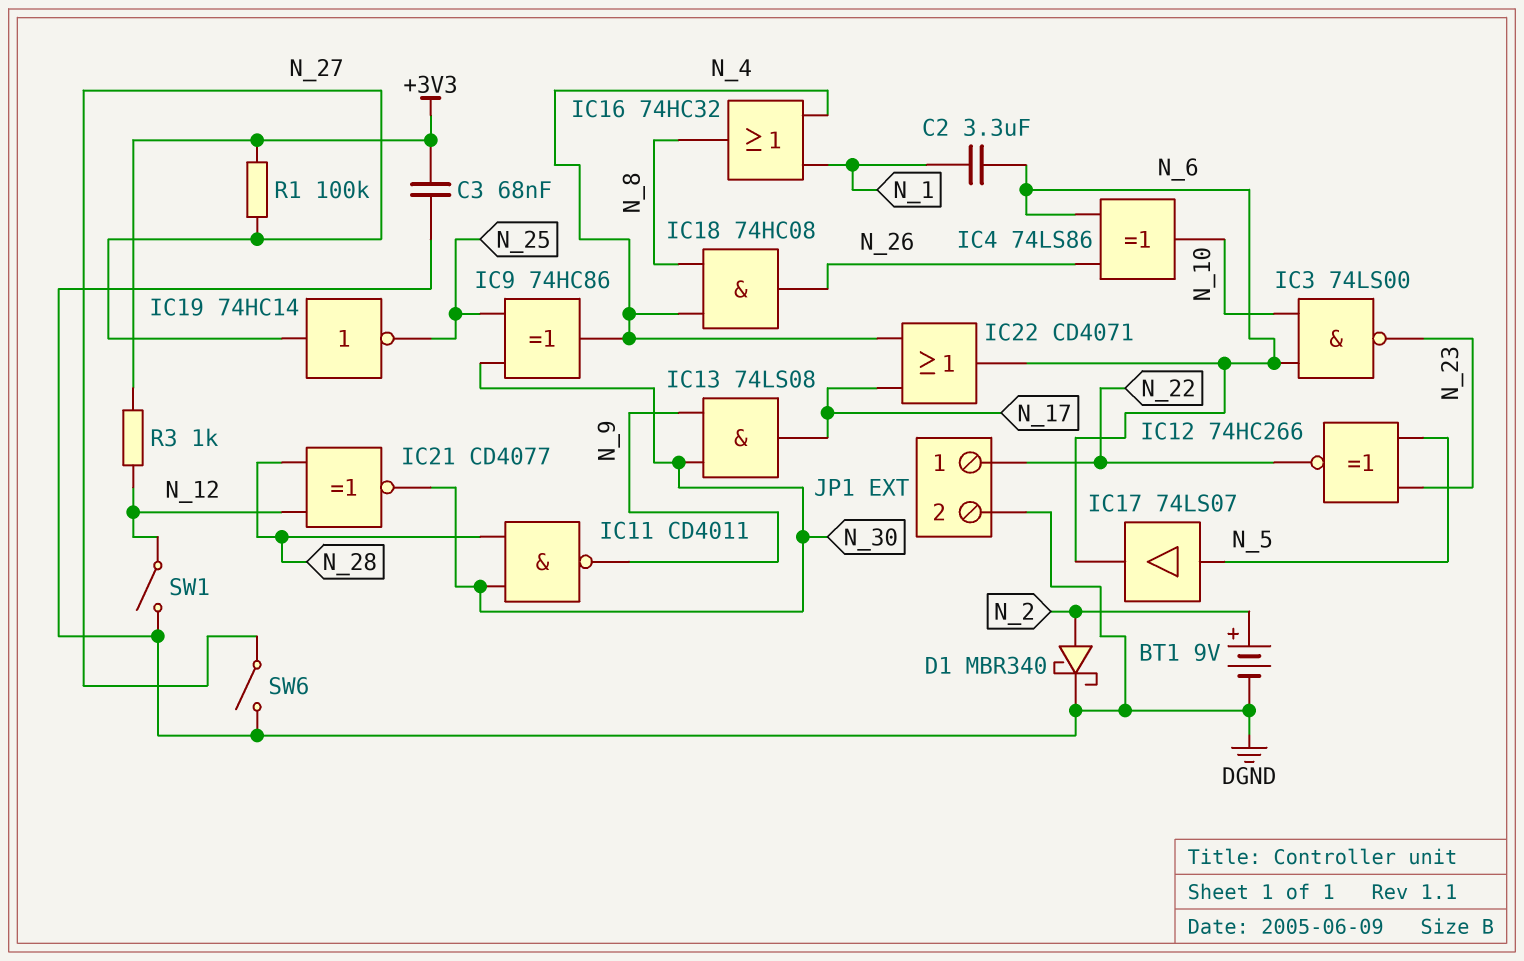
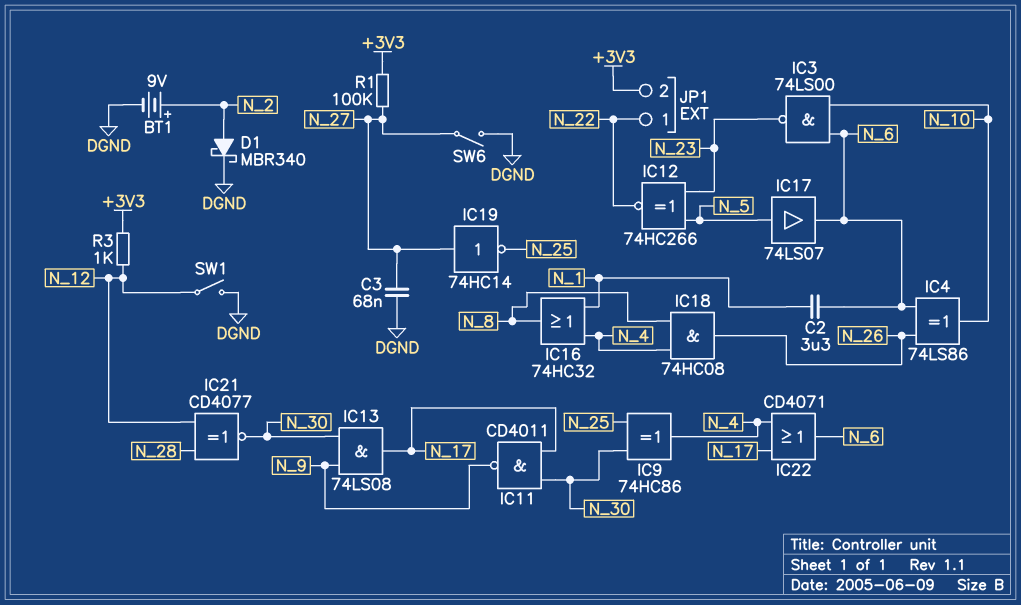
C3: 68nF (+3V3, DGND) -> 68nF (DGND, N_27)
IC11: NAND CD4011 (in N_28, in N_30, out N_9) -> NAND CD4011 (in N_17, in N_30, out N_9)
JP1 pin 2: DGND -> +3V3

